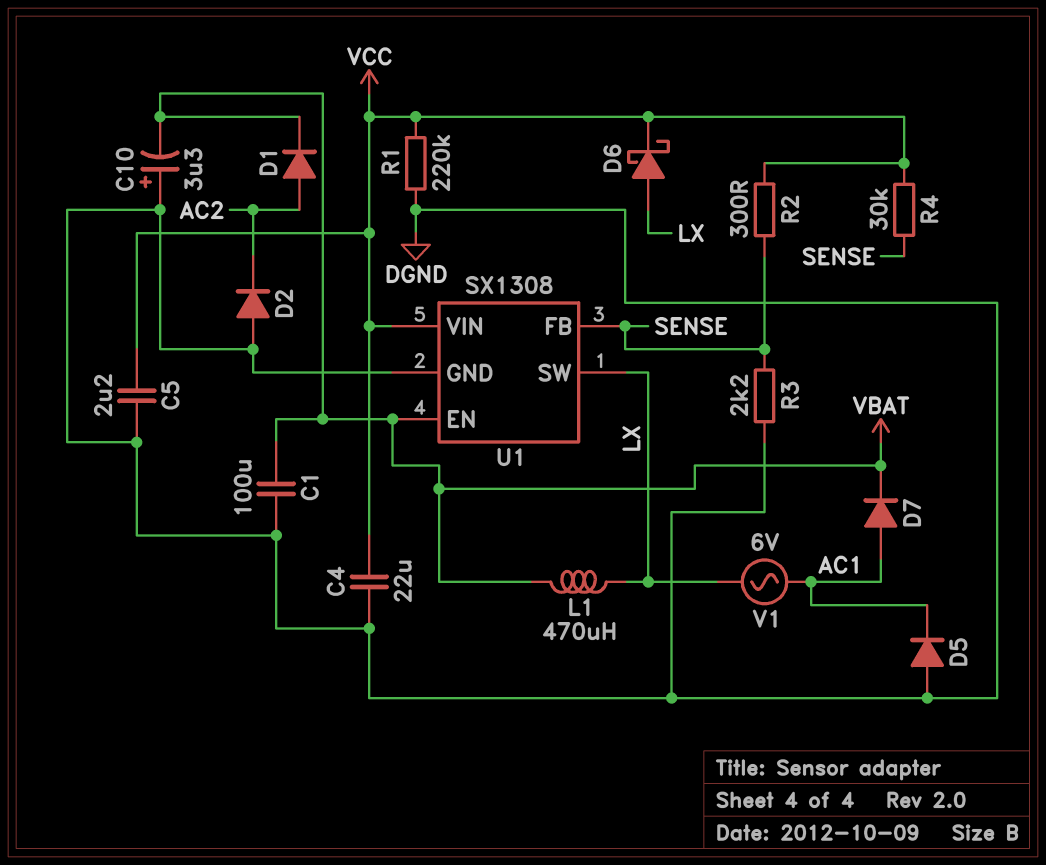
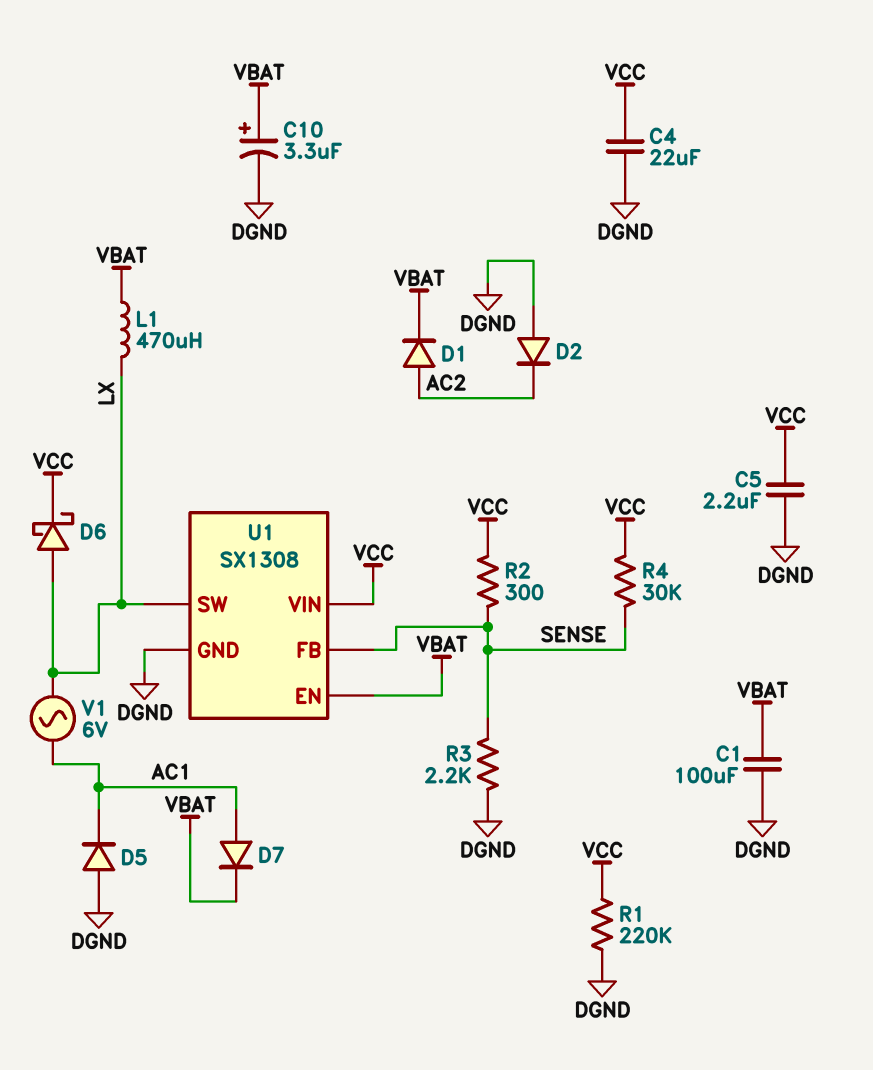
C10: 3.3uF (plus DGND, minus VBAT) -> 3.3uF (plus VBAT, minus DGND)

